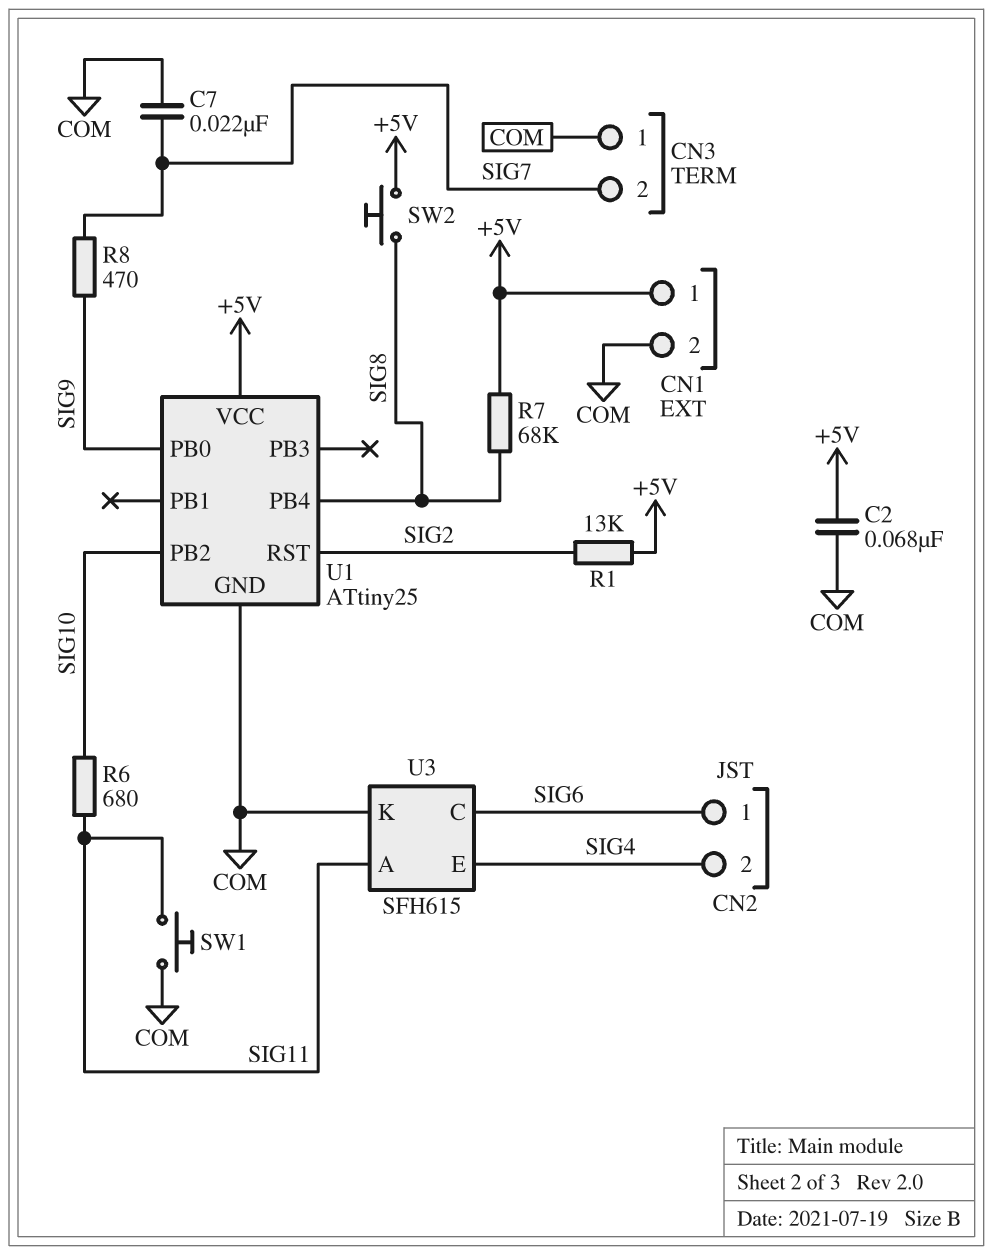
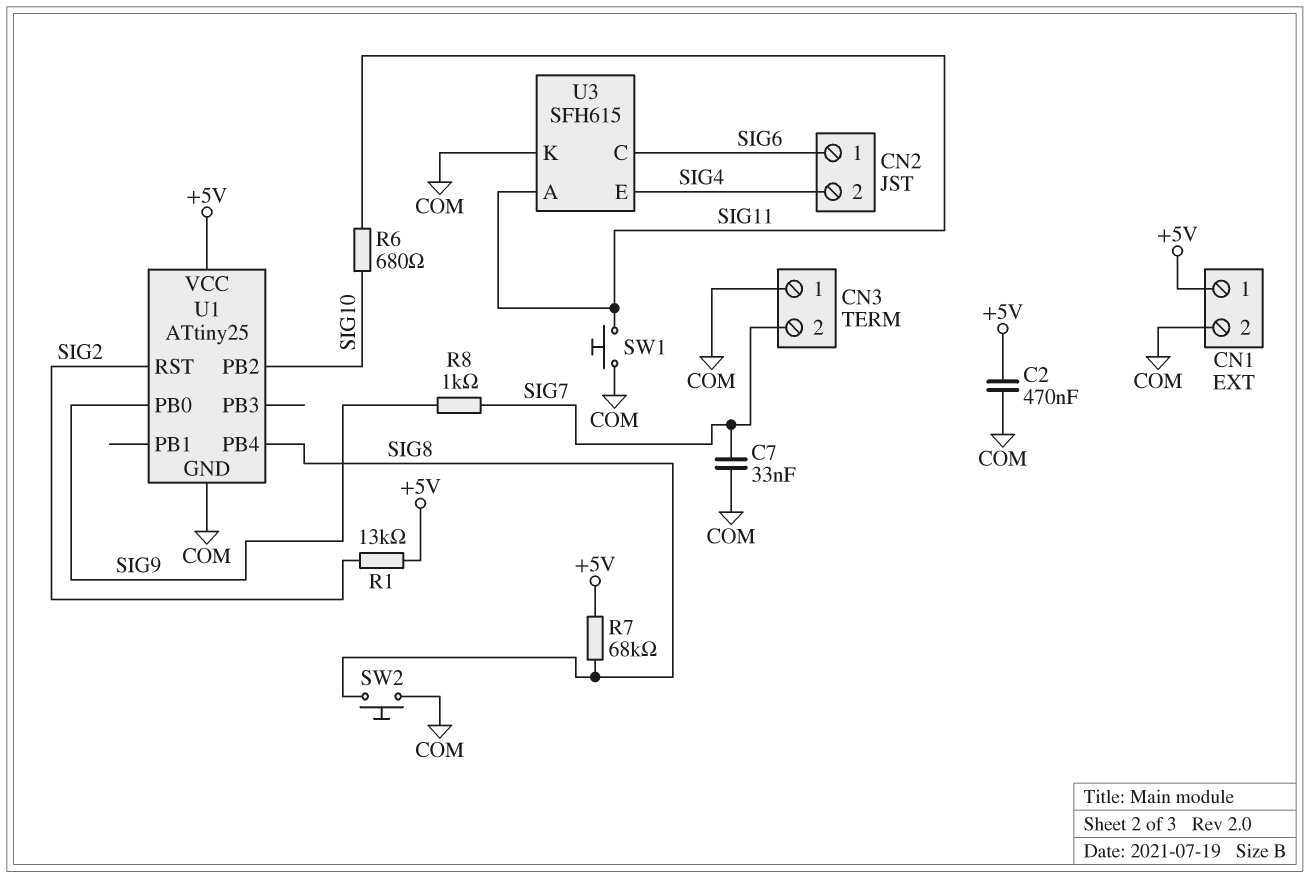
C2: 68nF (+5V, COM) -> 470nF (+5V, COM)
C7: 22nF (COM, SIG7) -> 33nF (COM, SIG7)
R8: 470 (SIG7, SIG9) -> 1k (SIG7, SIG9)
SW2: button (+5V, SIG8) -> button (COM, SIG8)

